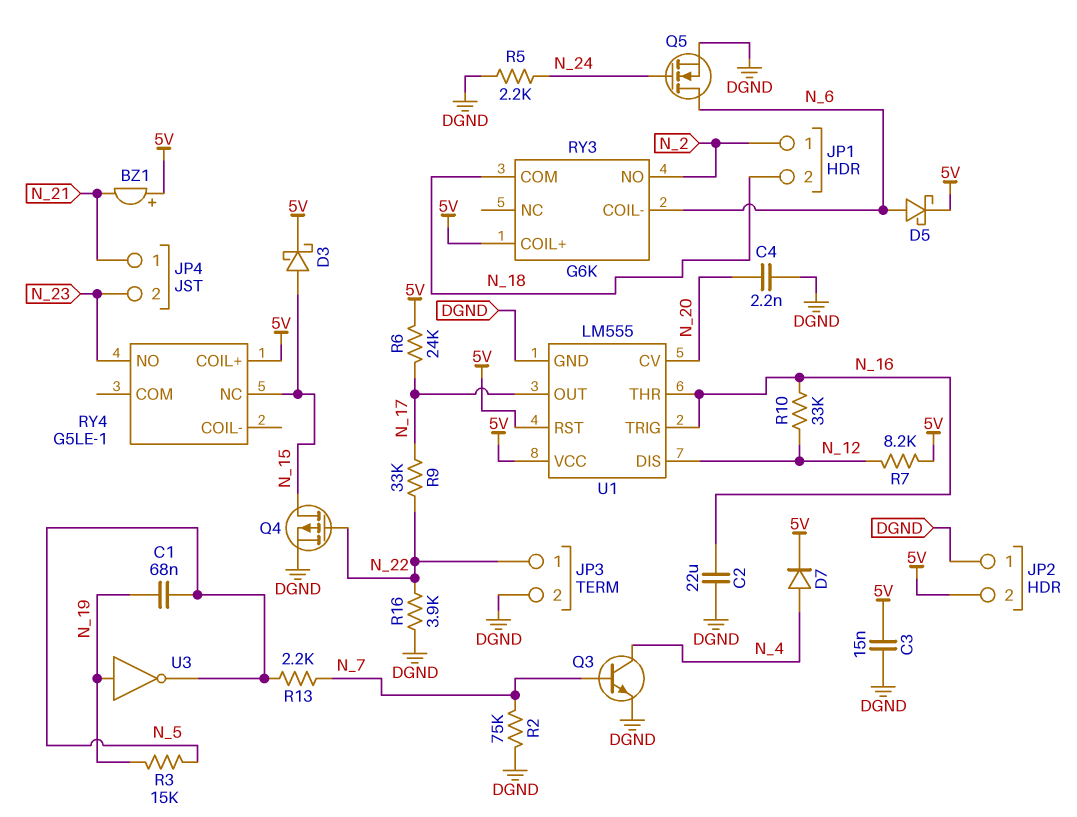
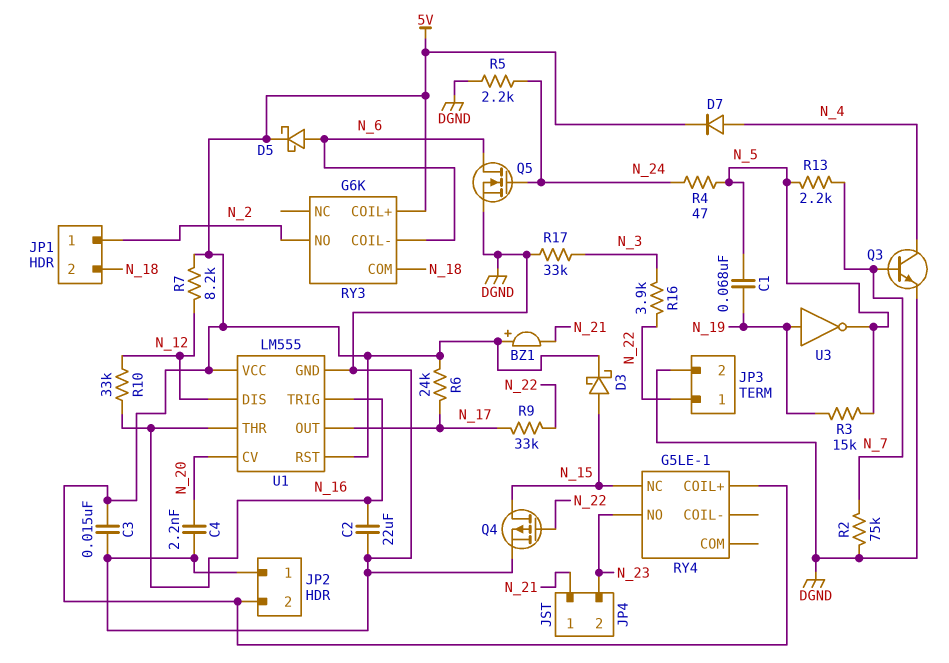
R4: none -> 47 (N_5, N_24)
R16: 3.9k (DGND, N_22) -> 3.9k (N_3, N_22)
R17: none -> 33k (DGND, N_3)

